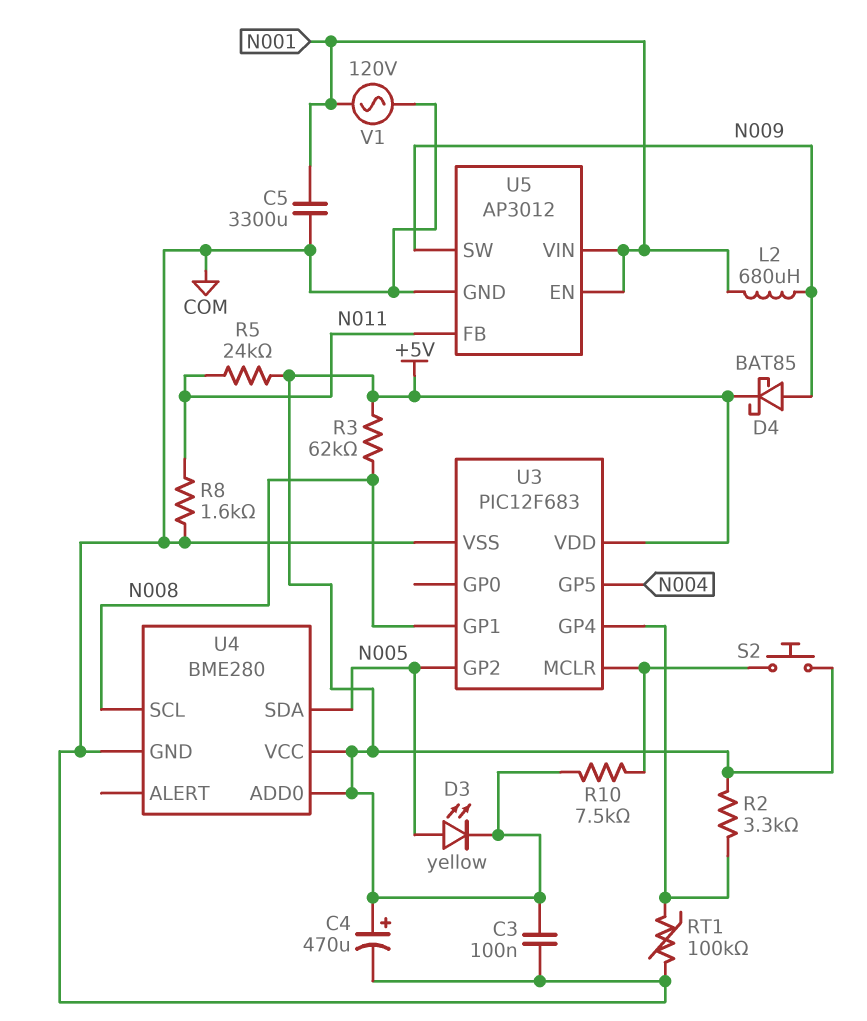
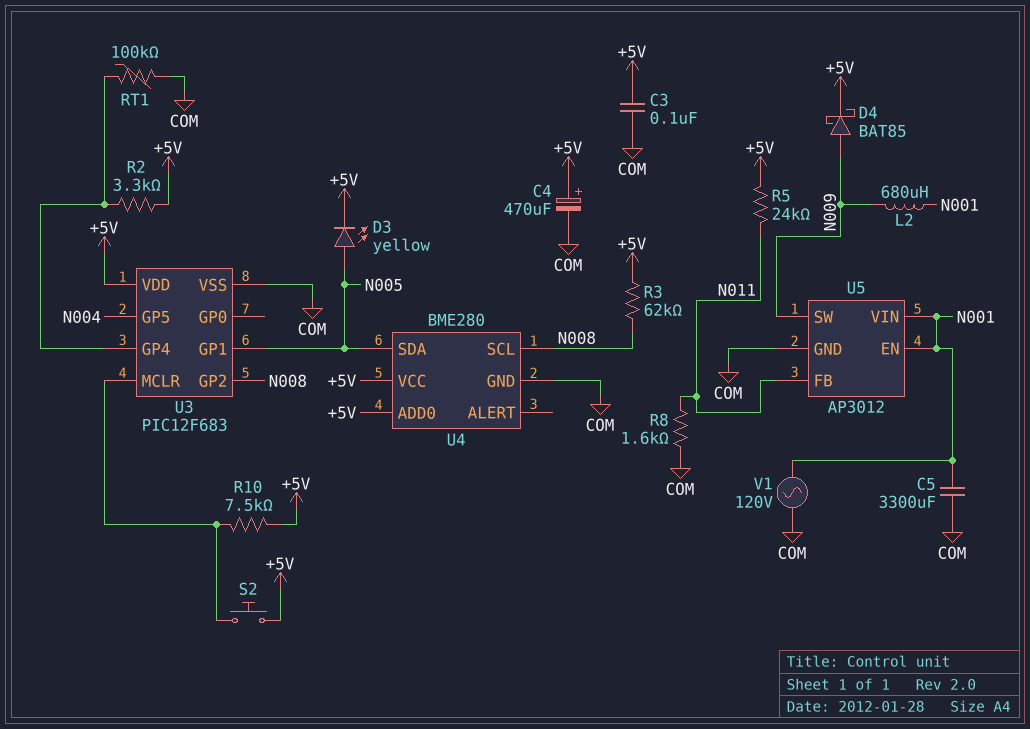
U3 pin GP1: N008 -> N005
U3 pin GP2: N005 -> N008

